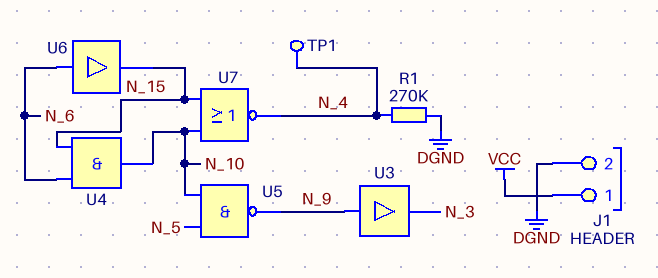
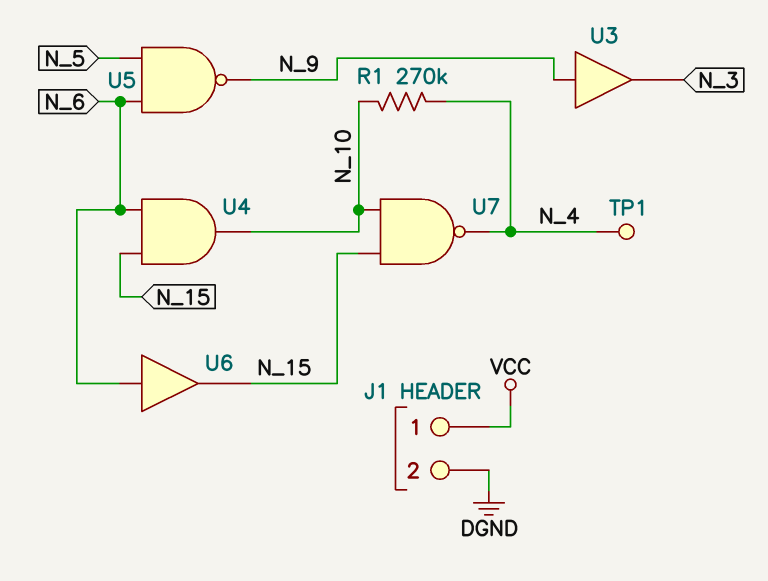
R1: 270k (DGND, N_4) -> 270k (N_4, N_10)
U5: NAND (in N_5, in N_10, out N_9) -> NAND (in N_5, in N_6, out N_9)
U7: NOR (in N_10, in N_15, out N_4) -> NAND (in N_10, in N_15, out N_4)

